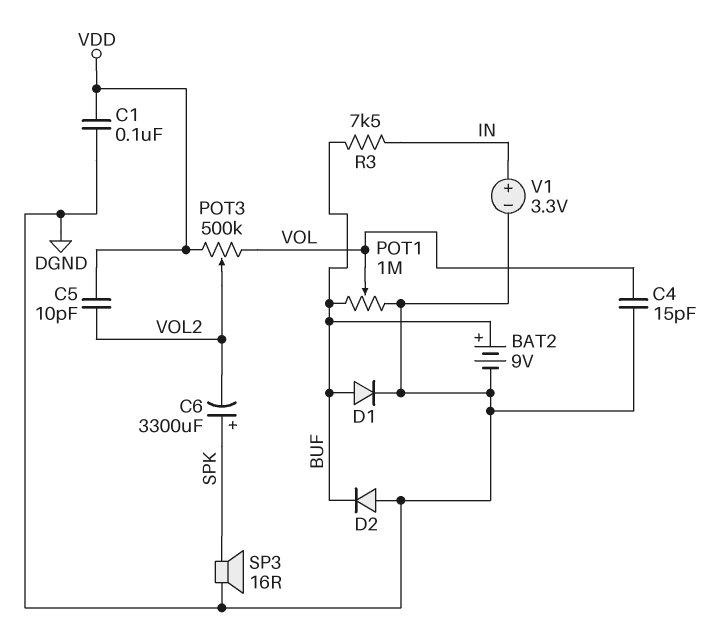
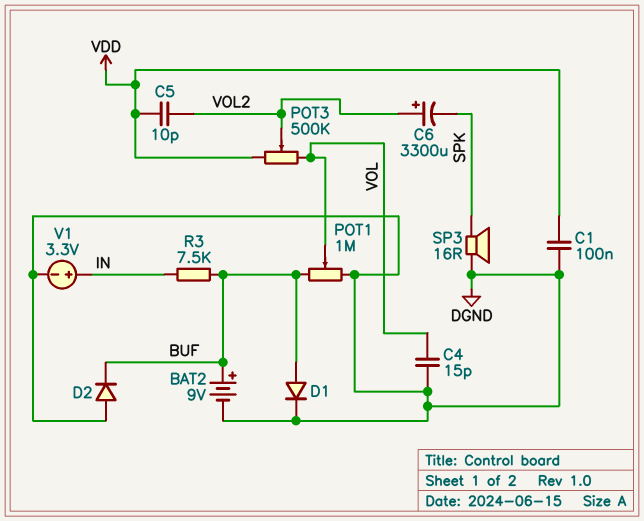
C6: 3300uF (plus SPK, minus VOL2) -> 3300uF (plus VOL2, minus SPK)

